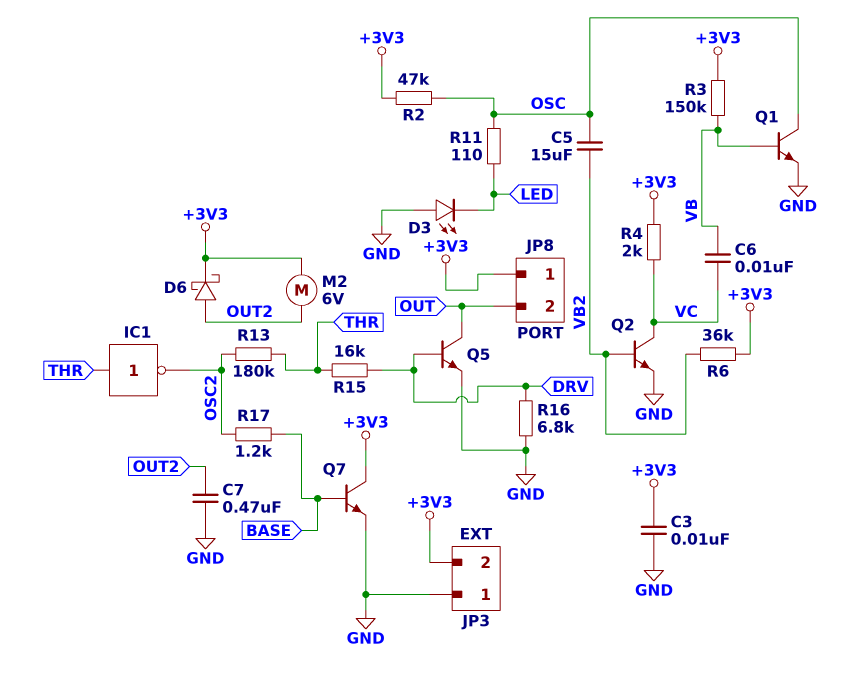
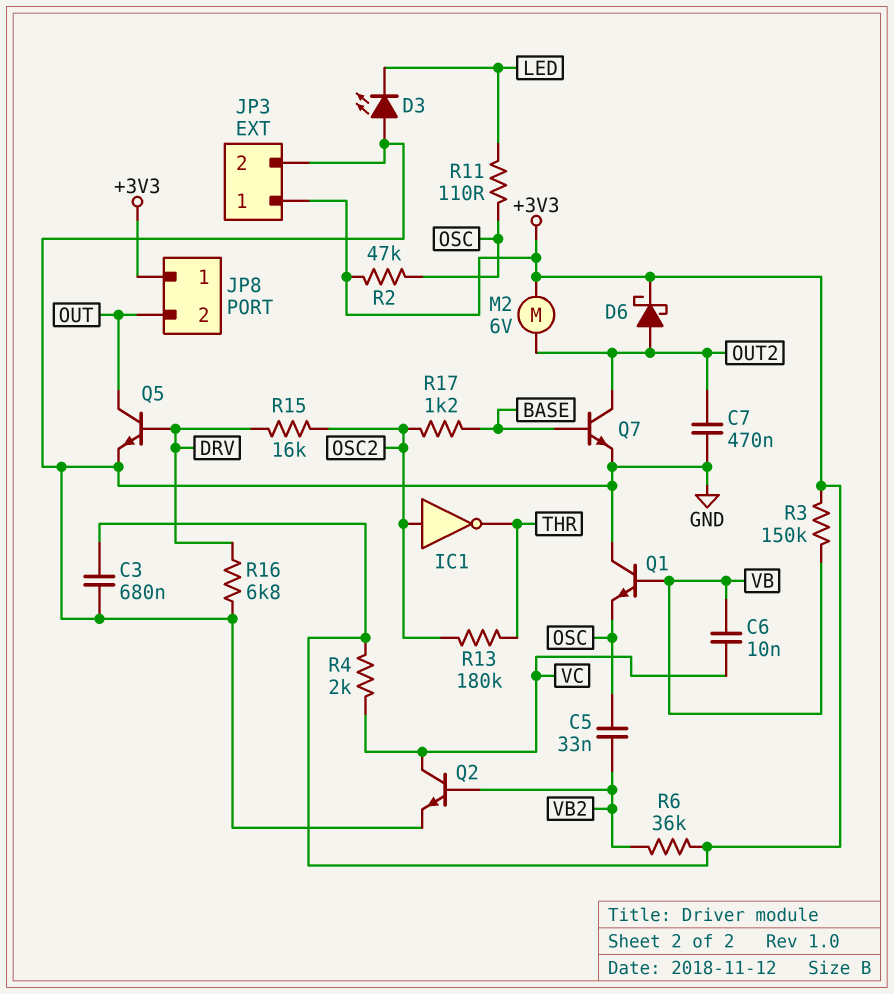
C3: 10nF (+3V3, GND) -> 680nF (+3V3, GND)
C5: 15uF (OSC, VB2) -> 33nF (OSC, VB2)
IC1: NOT (in THR, out OSC2) -> NOT (in OSC2, out THR)
JP3 pin 1: GND -> +3V3
JP3 pin 2: +3V3 -> GND
Q1: NPN (B VB, C OSC, E GND) -> NPN (B VB, C GND, E OSC)
Q7: NPN (B BASE, C +3V3, E GND) -> NPN (B BASE, C OUT2, E GND)
R15: 16k (DRV, THR) -> 16k (DRV, OSC2)

